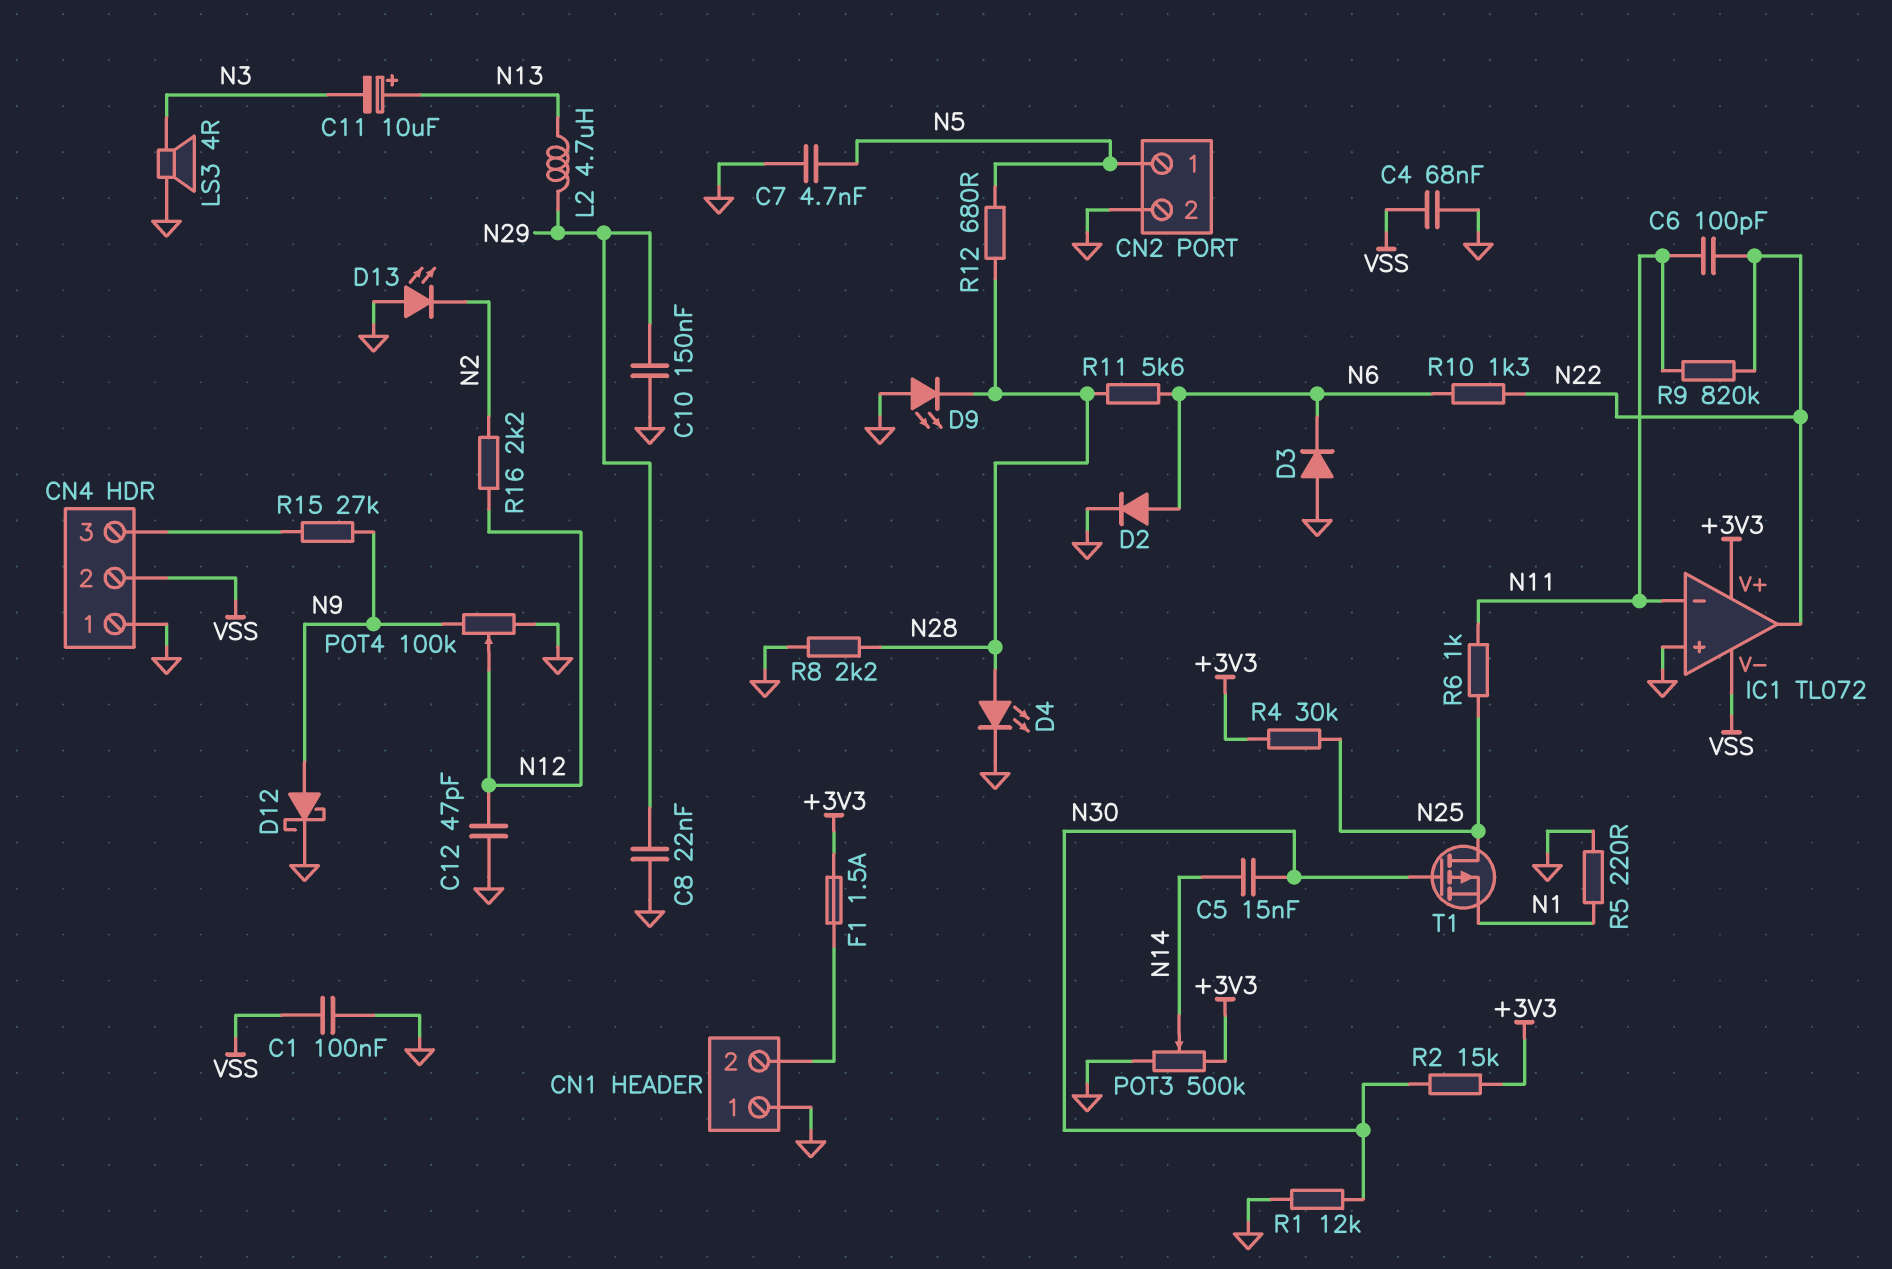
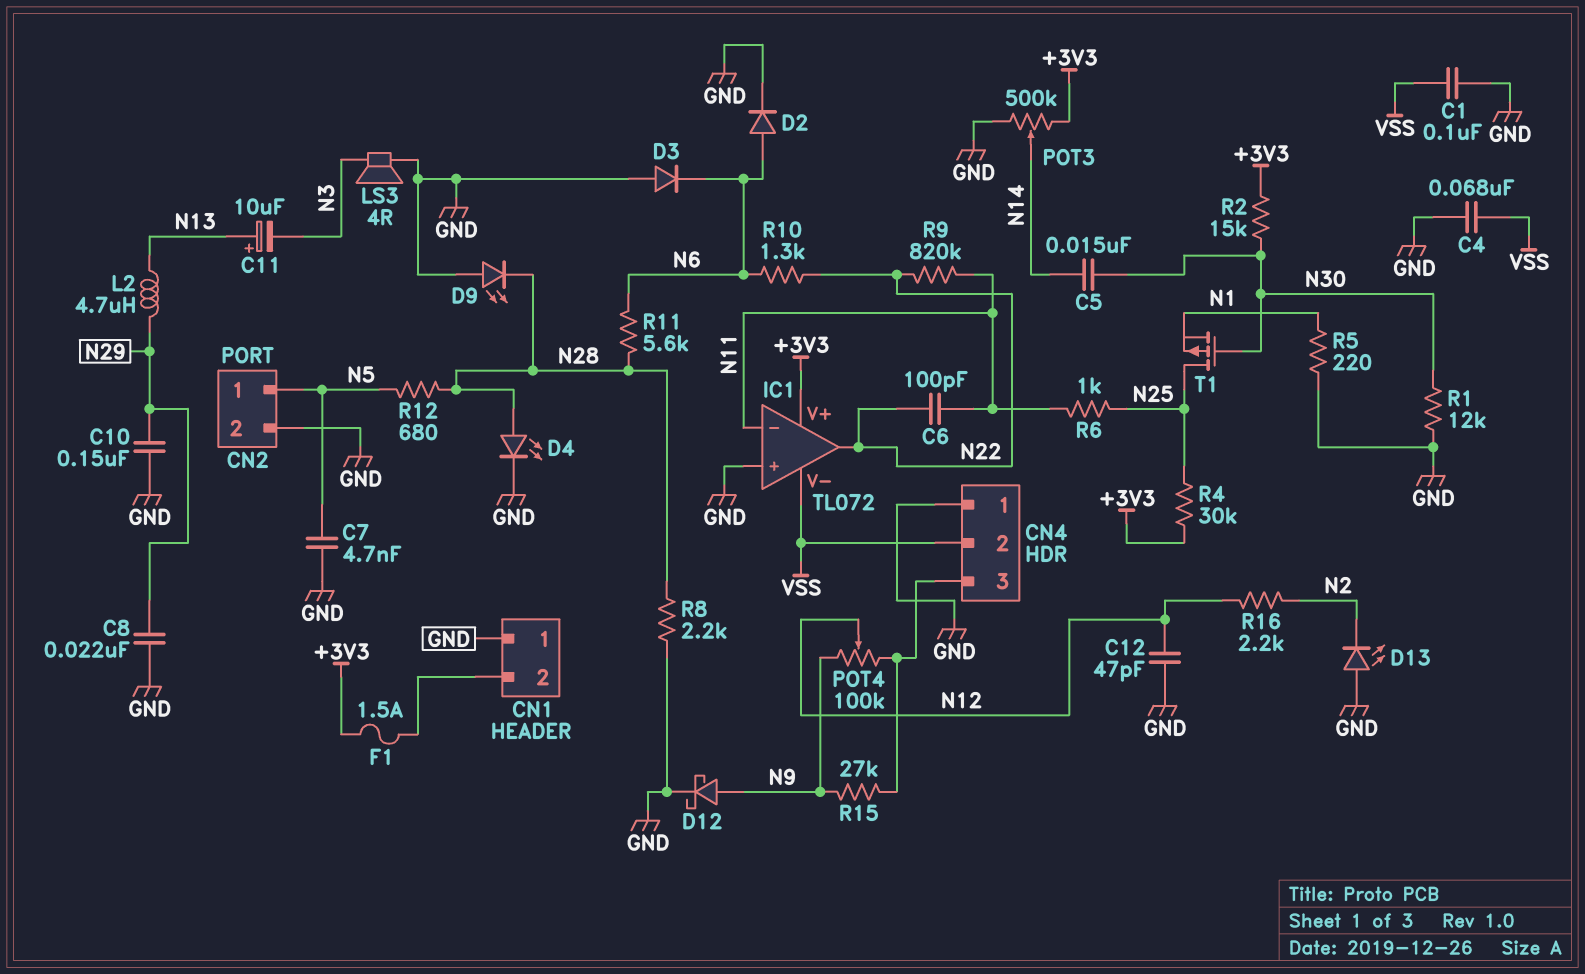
POT4: 100k (GND, N9, wiper N12) -> 100k (CN4/3, N9, wiper N12)

